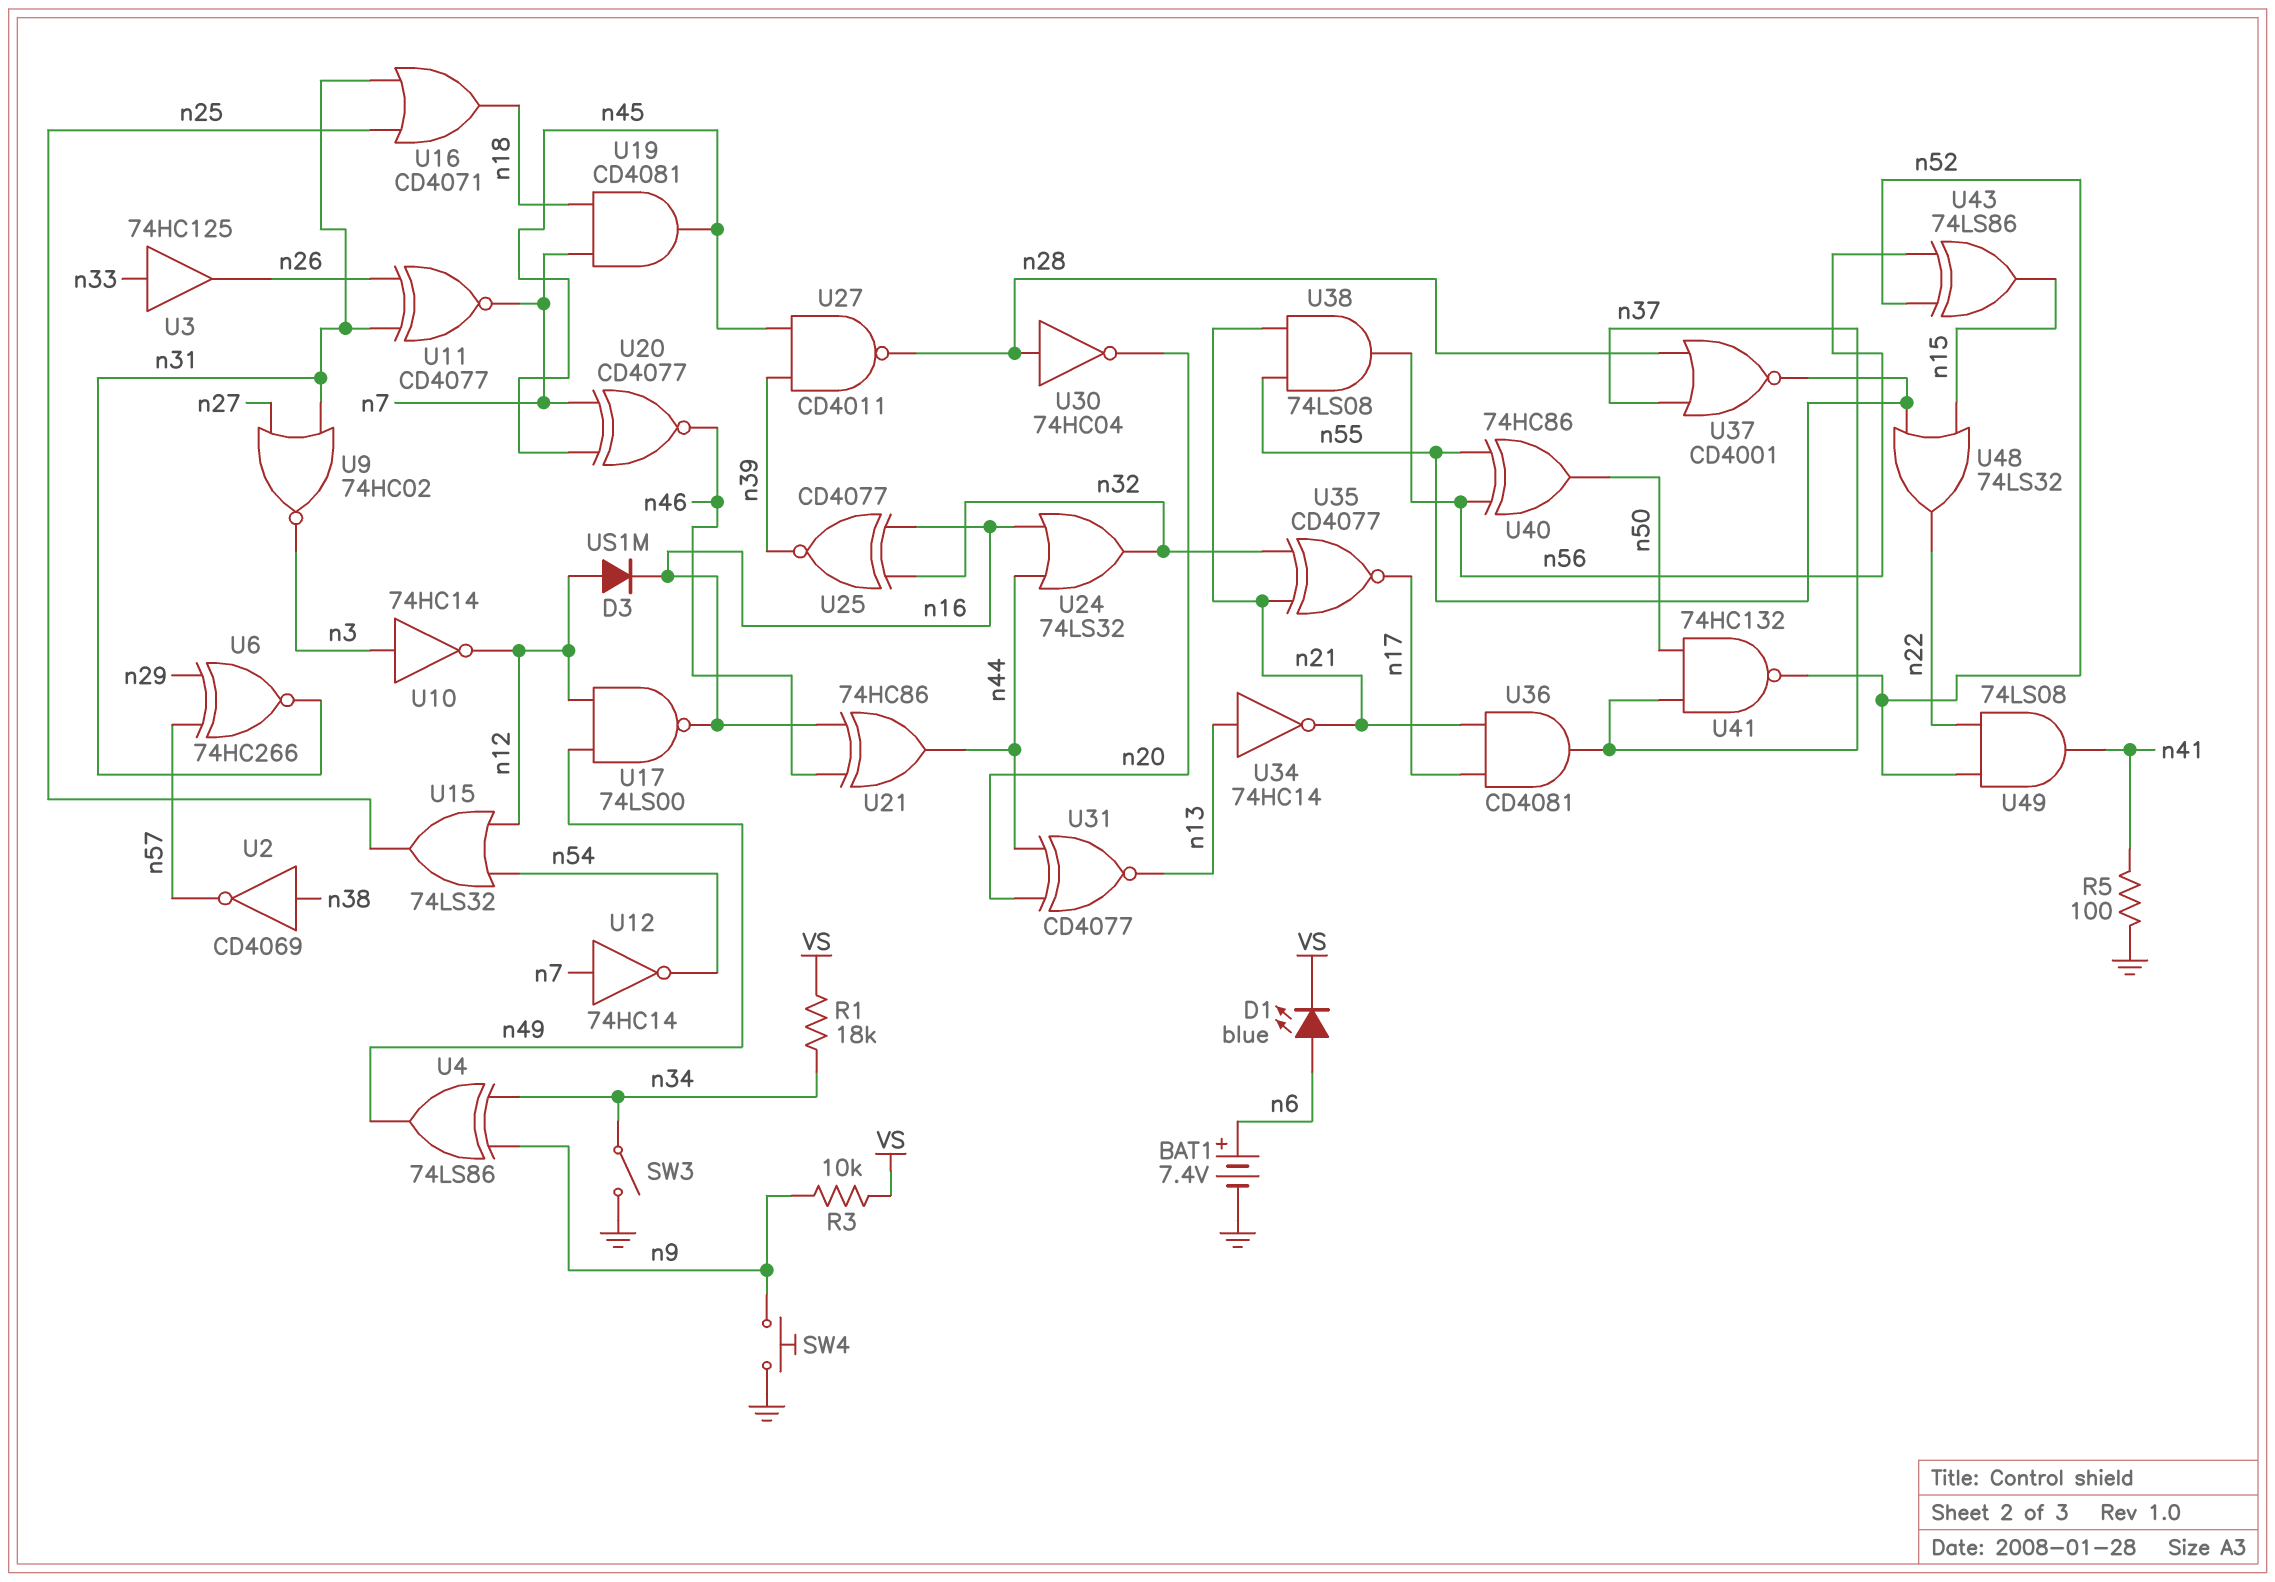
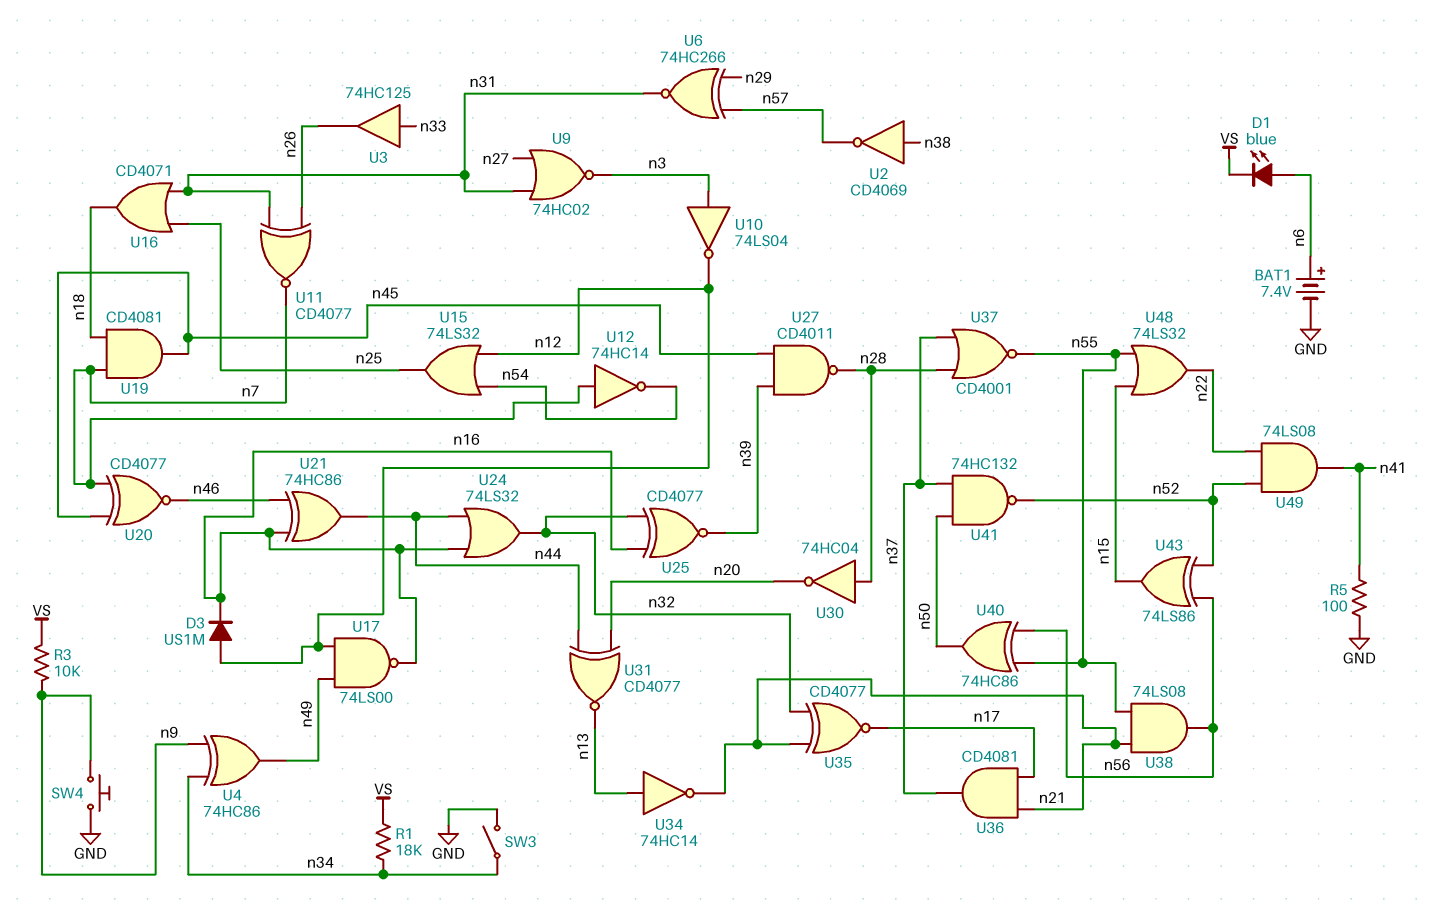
U4: XOR 74LS86 (in n9, in n34, out n49) -> XOR 74HC86 (in n9, in n34, out n49)
U10: NOT 74HC14 (in n3, out n12) -> NOT 74LS04 (in n3, out n12)

